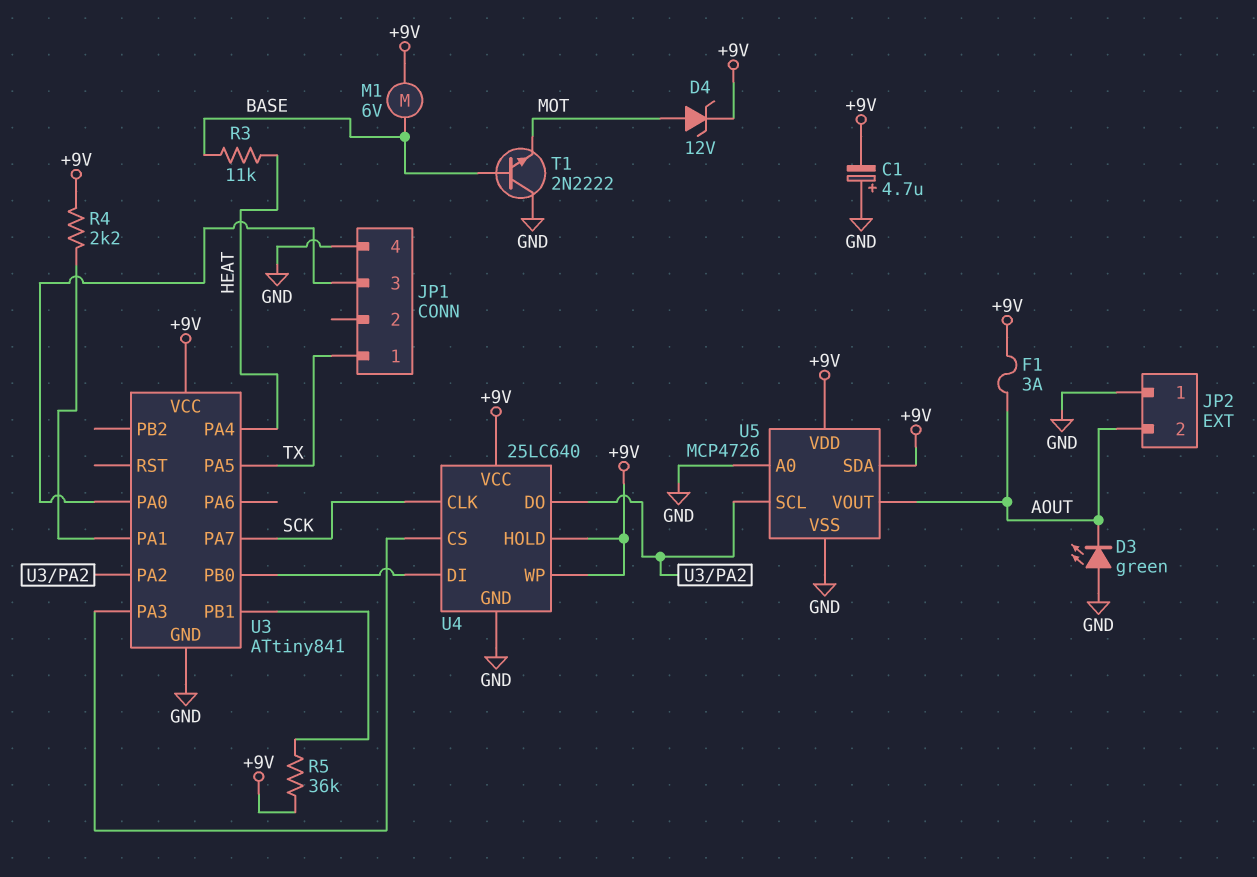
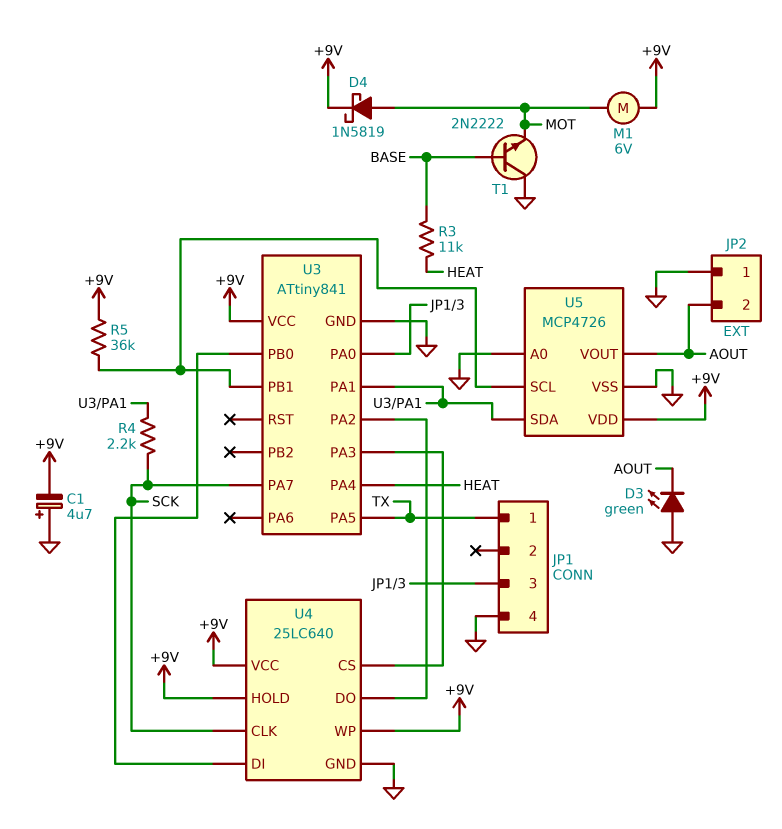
D4: zener 12V (A MOT, K +9V) -> schottky 1N5819 (A MOT, K +9V)
F1: 3A (+9V, AOUT) -> none
M1: motor 6V (+9V, BASE) -> motor 6V (+9V, MOT)
R4: 2.2k (+9V, U3/PA1) -> 2.2k (SCK, U3/PA1)
U5 pin SCL: U3/PA2 -> U3/PB1
U5 pin SDA: +9V -> U3/PA1

